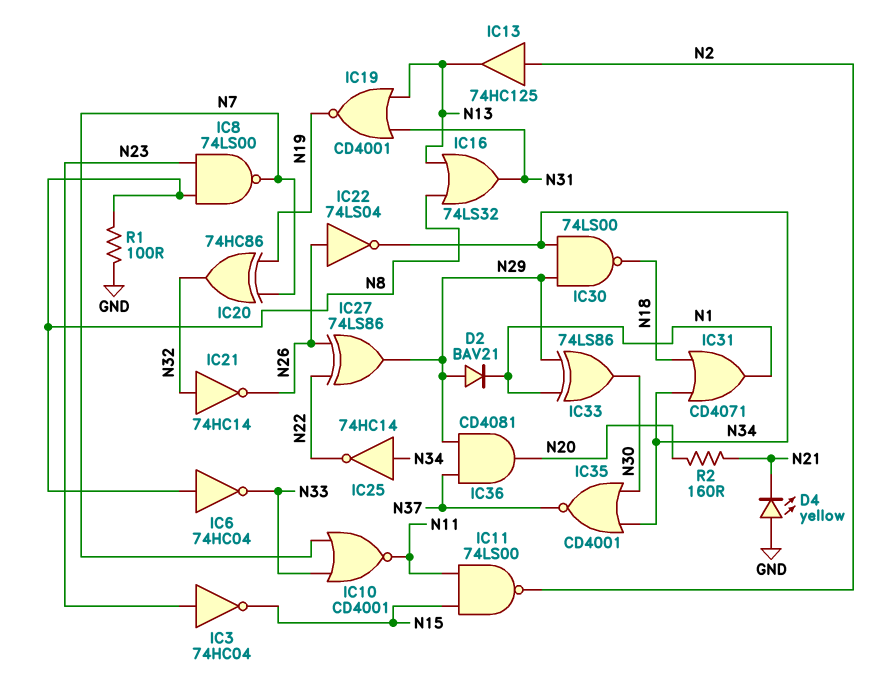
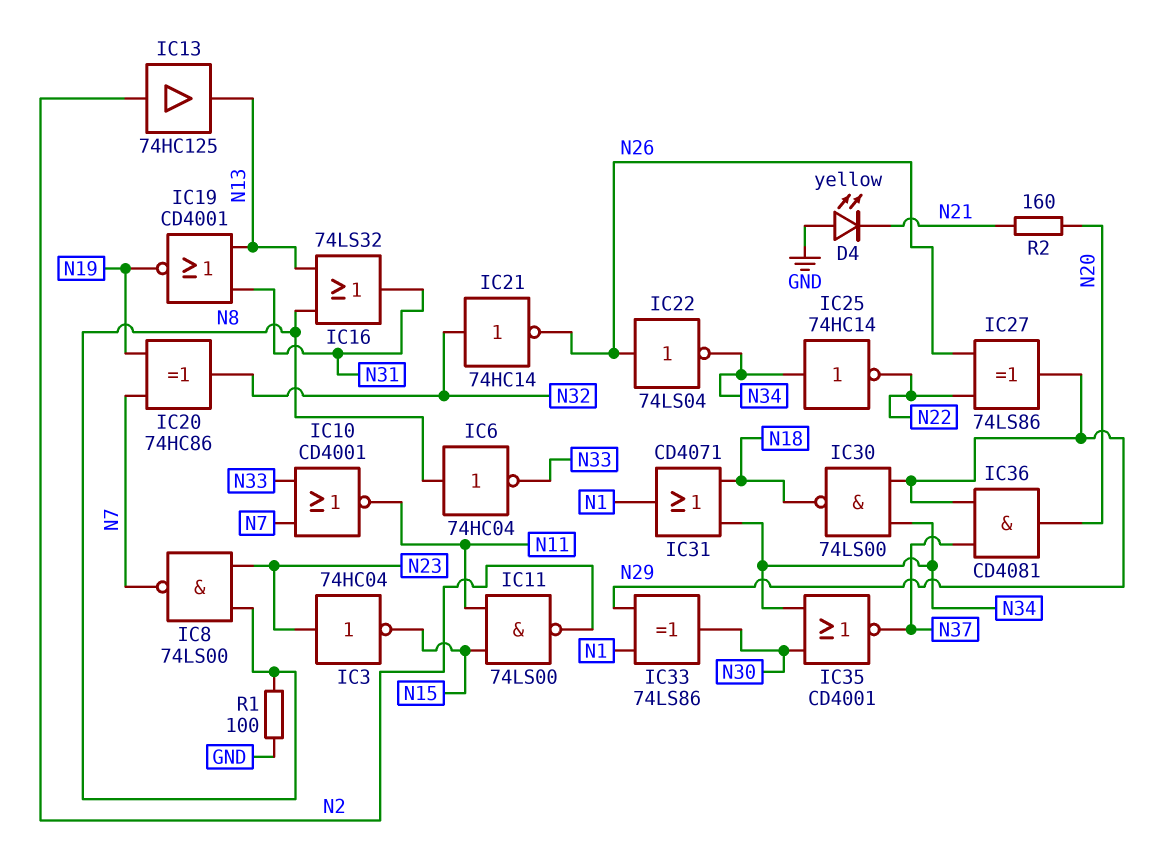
D2: diode BAV21 (A N29, K N1) -> none

